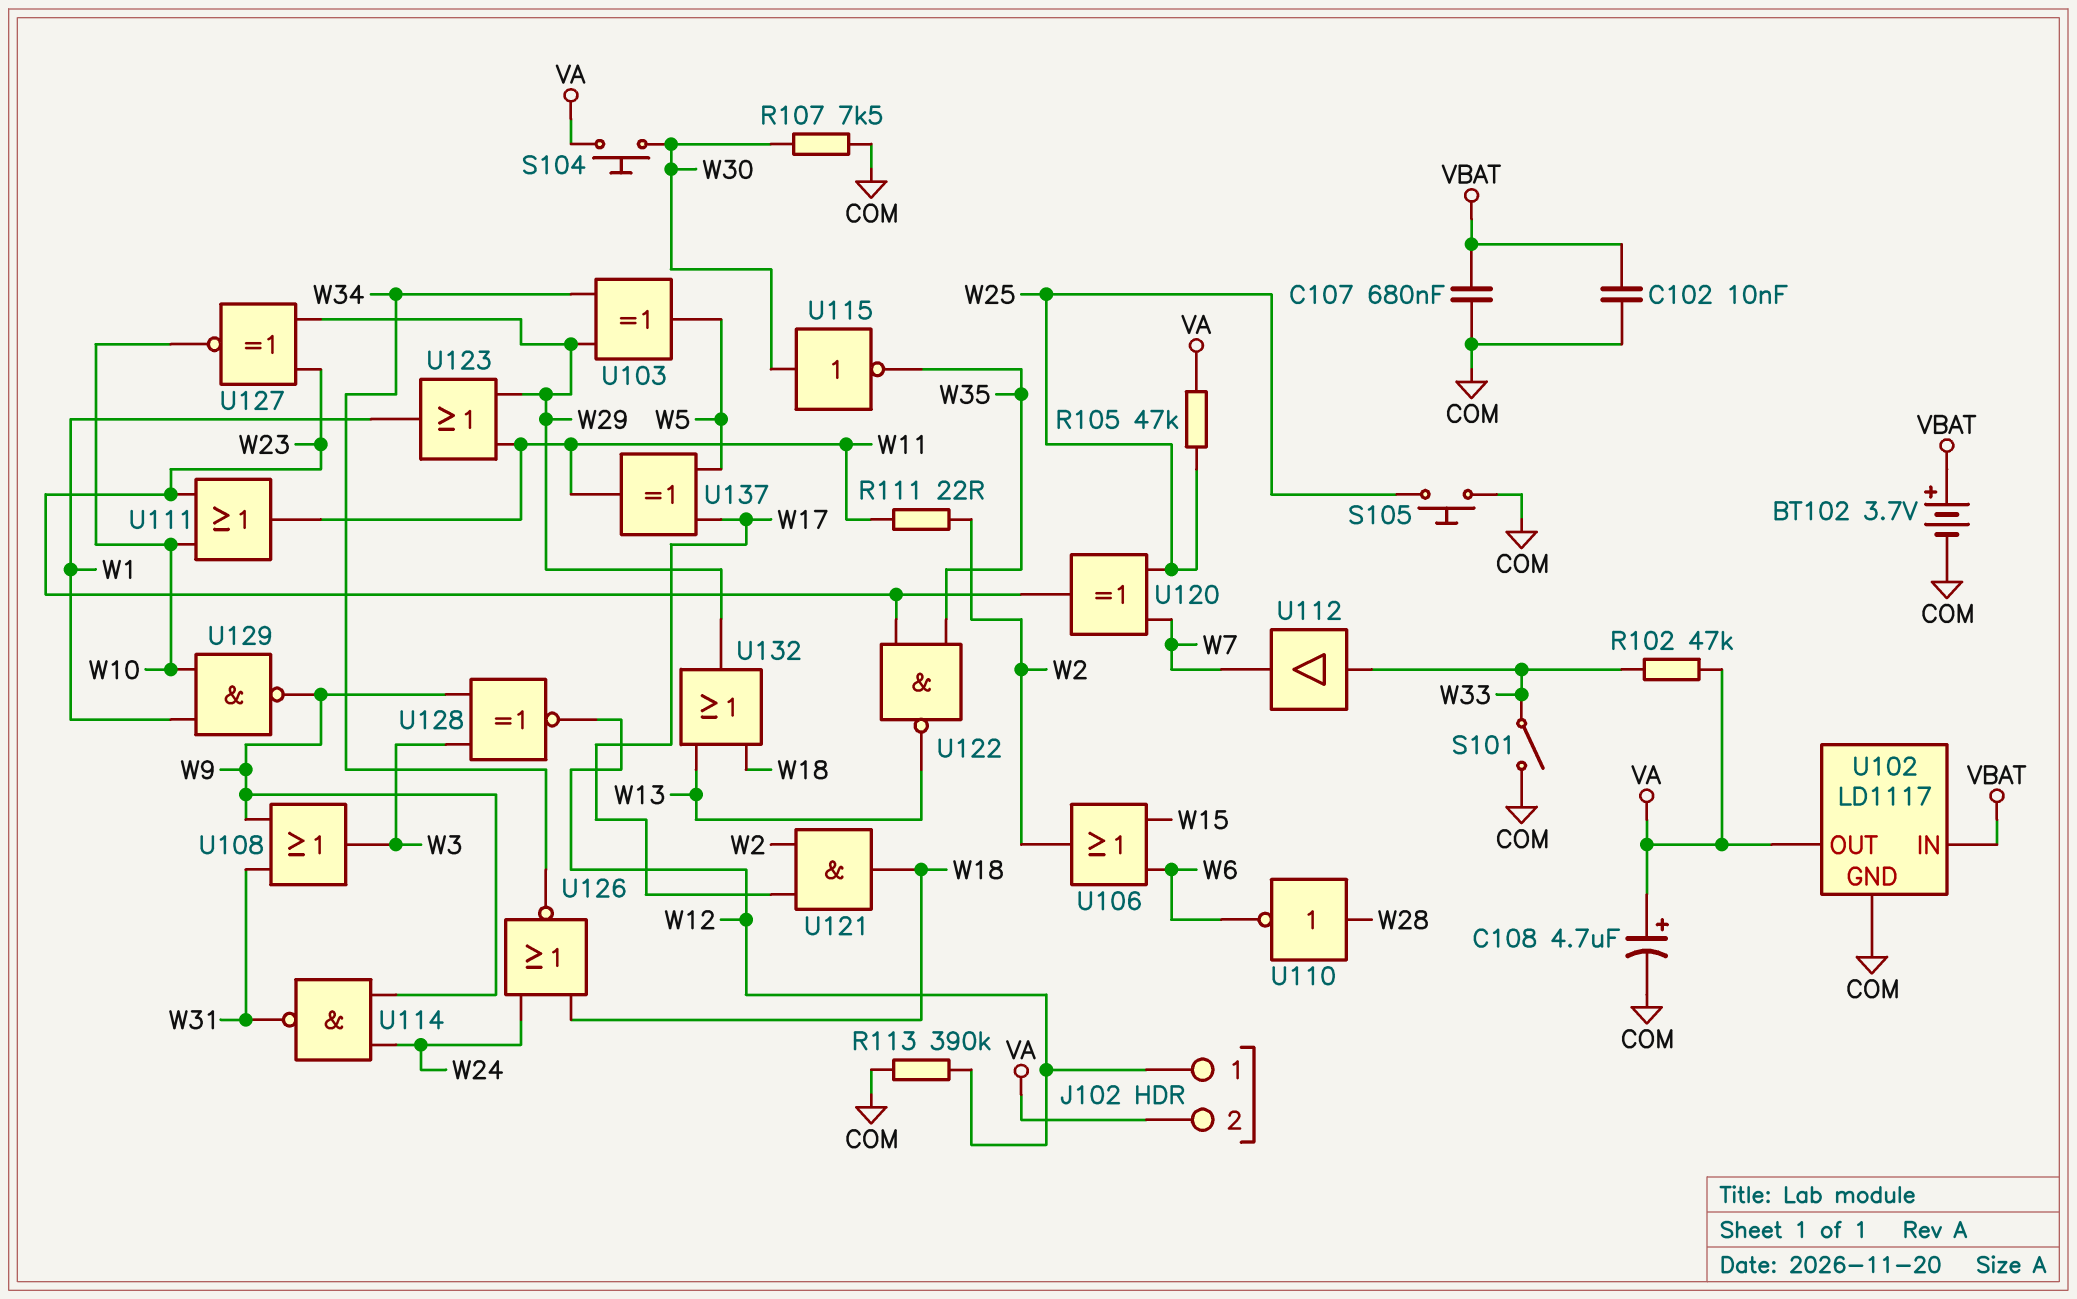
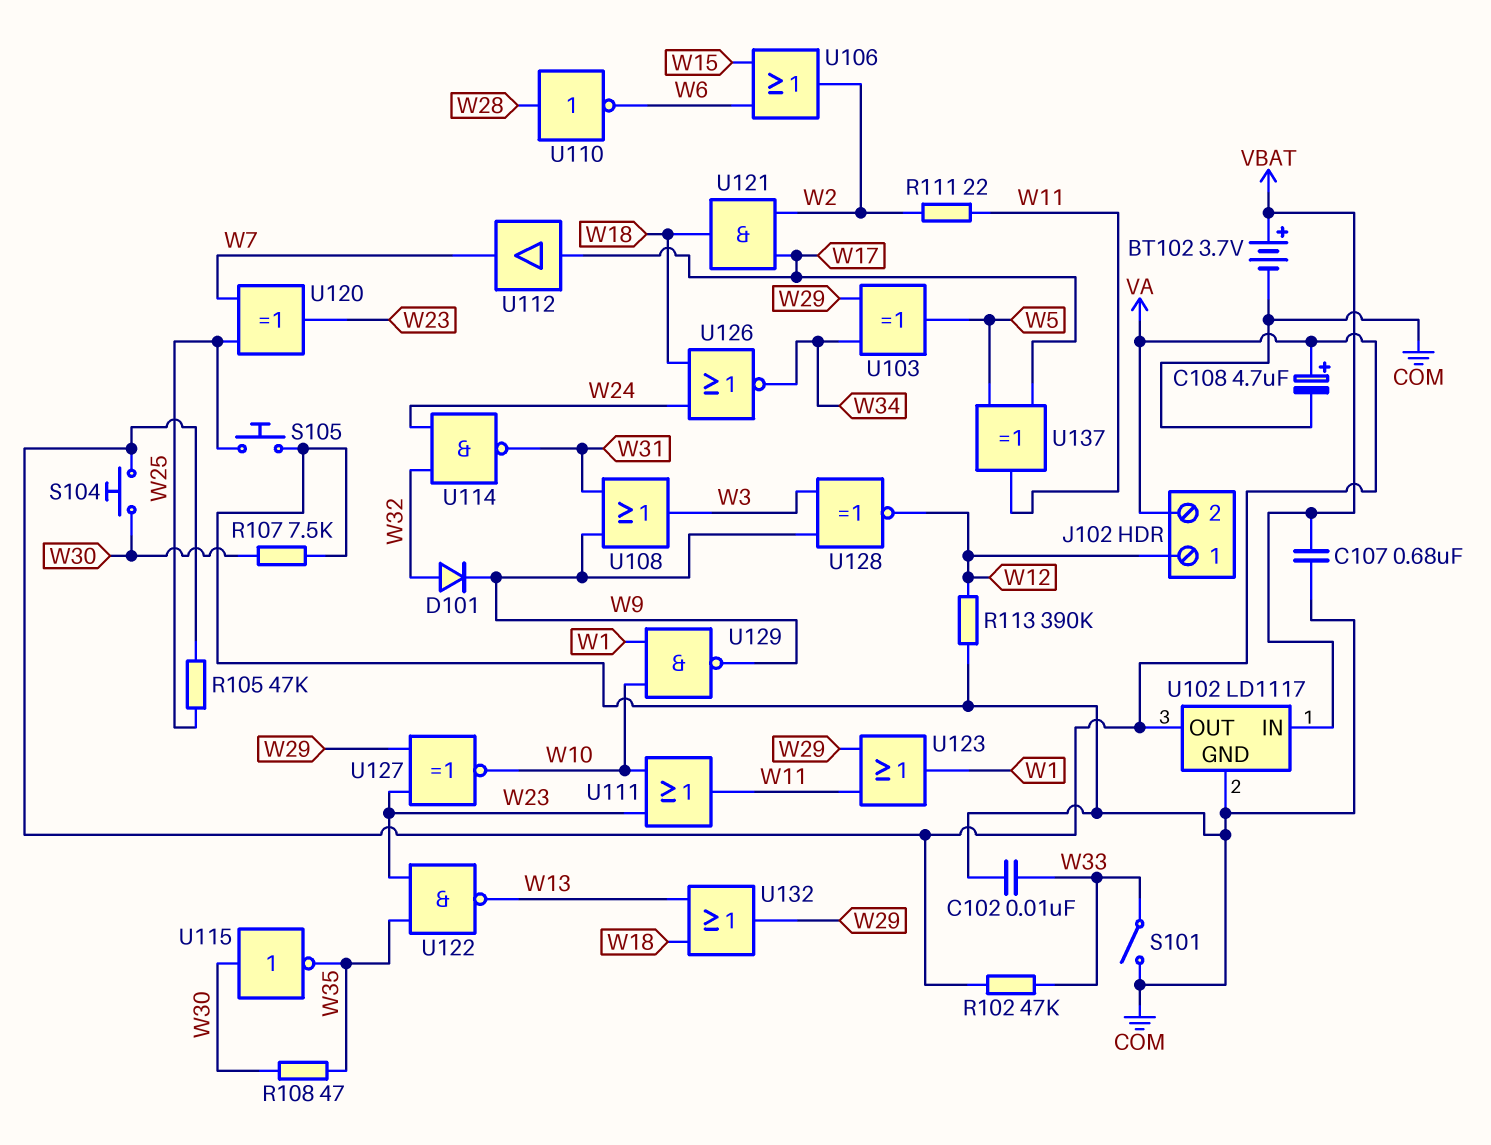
C102: 10nF (COM, VBAT) -> 10nF (COM, W33)
D101: none -> diode (A W32, K W9)
R108: none -> 47 (W30, W35)
U112: buffer (in W33, out W7) -> buffer (in W17, out W7)
U114: NAND (in W9, in W24, out W31) -> NAND (in W24, in W32, out W31)

